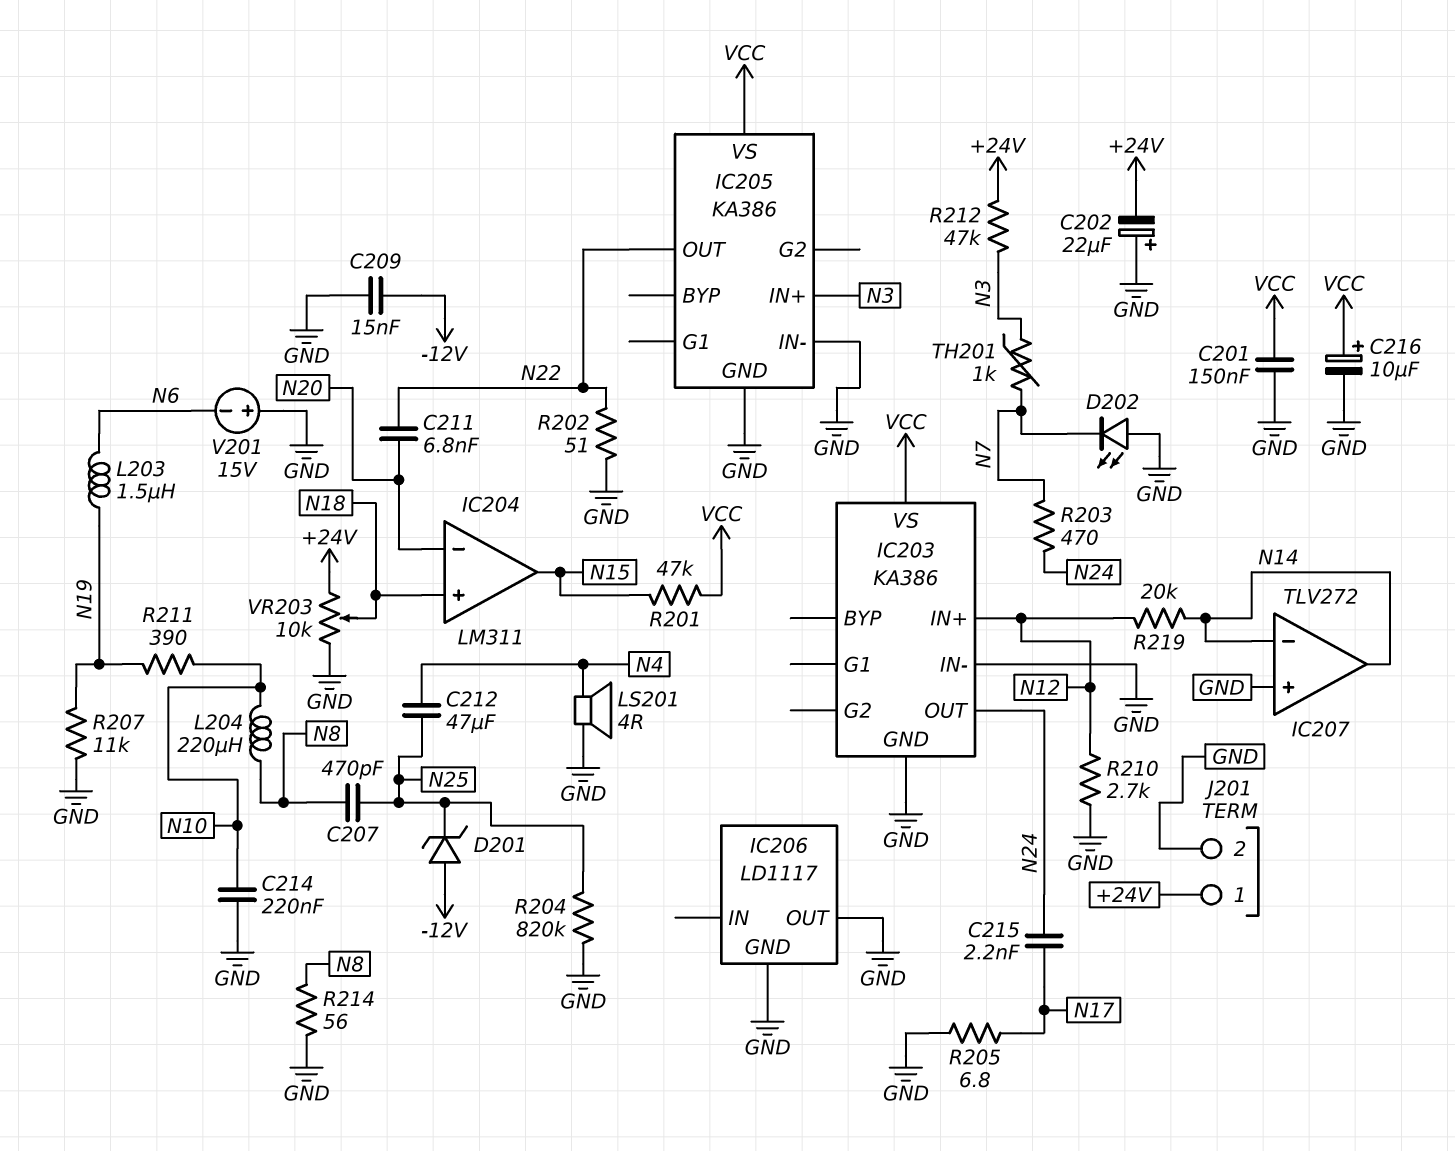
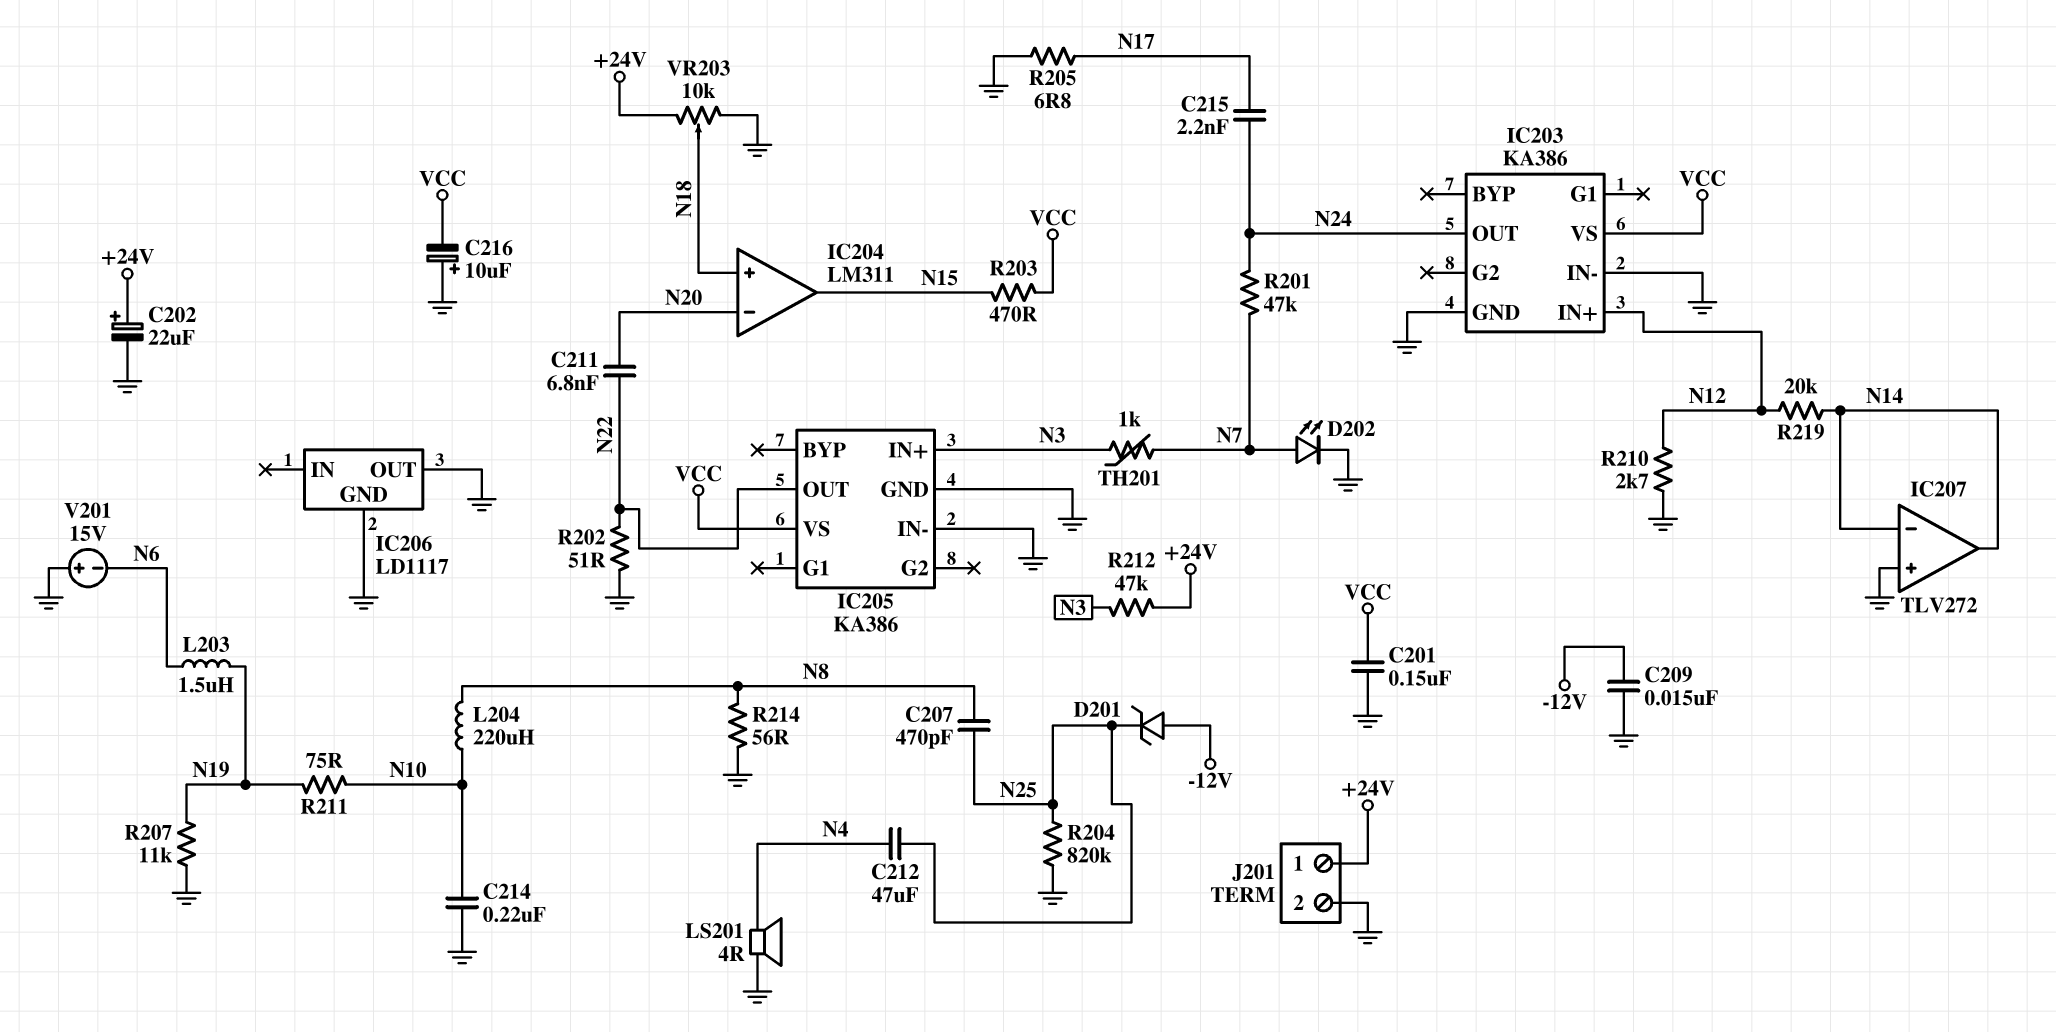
C202: 22uF (plus GND, minus +24V) -> 22uF (plus +24V, minus GND)
C216: 10uF (plus VCC, minus GND) -> 10uF (plus GND, minus VCC)
D202: LED (A GND, K N7) -> LED (A N7, K GND)
R201: 47k (N15, VCC) -> 47k (N7, N24)
R203: 470 (N7, N24) -> 470 (N15, VCC)
R211: 390 (N10, N19) -> 75 (N10, N19)

